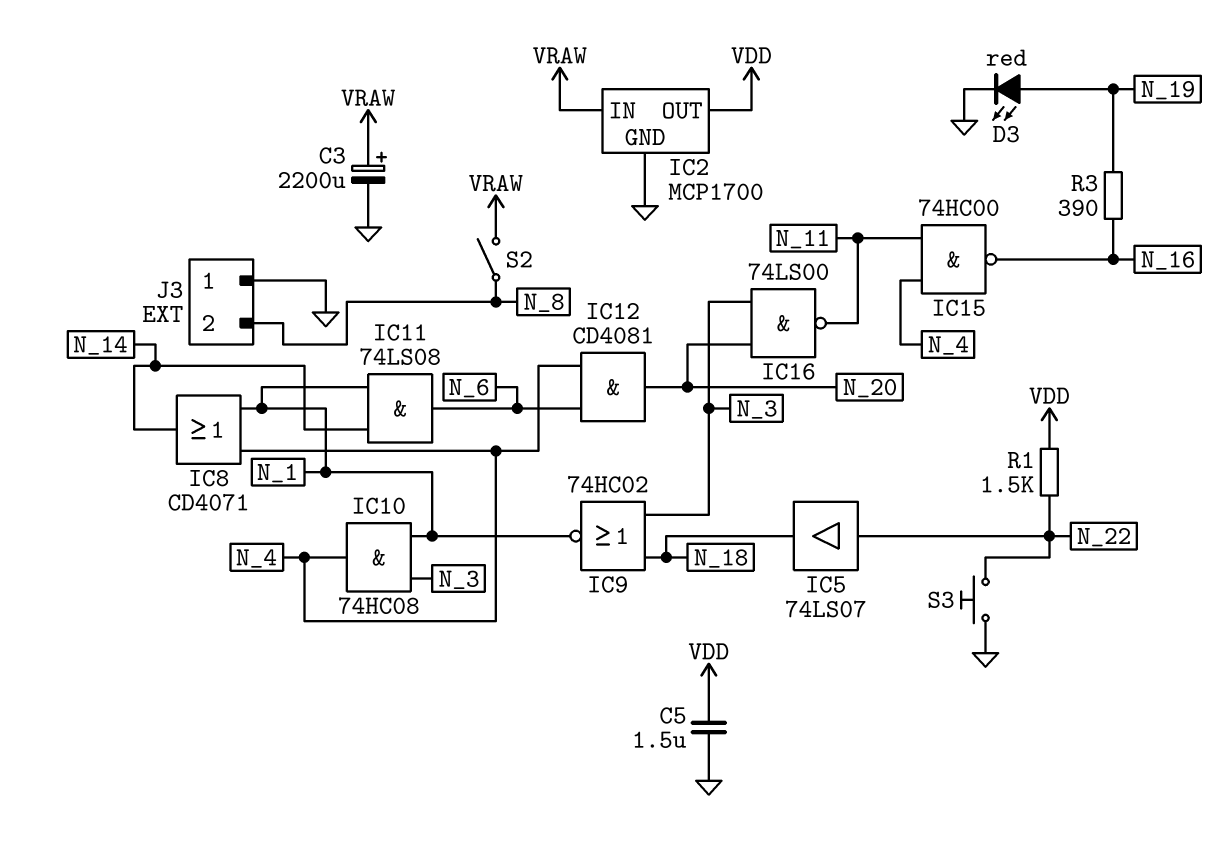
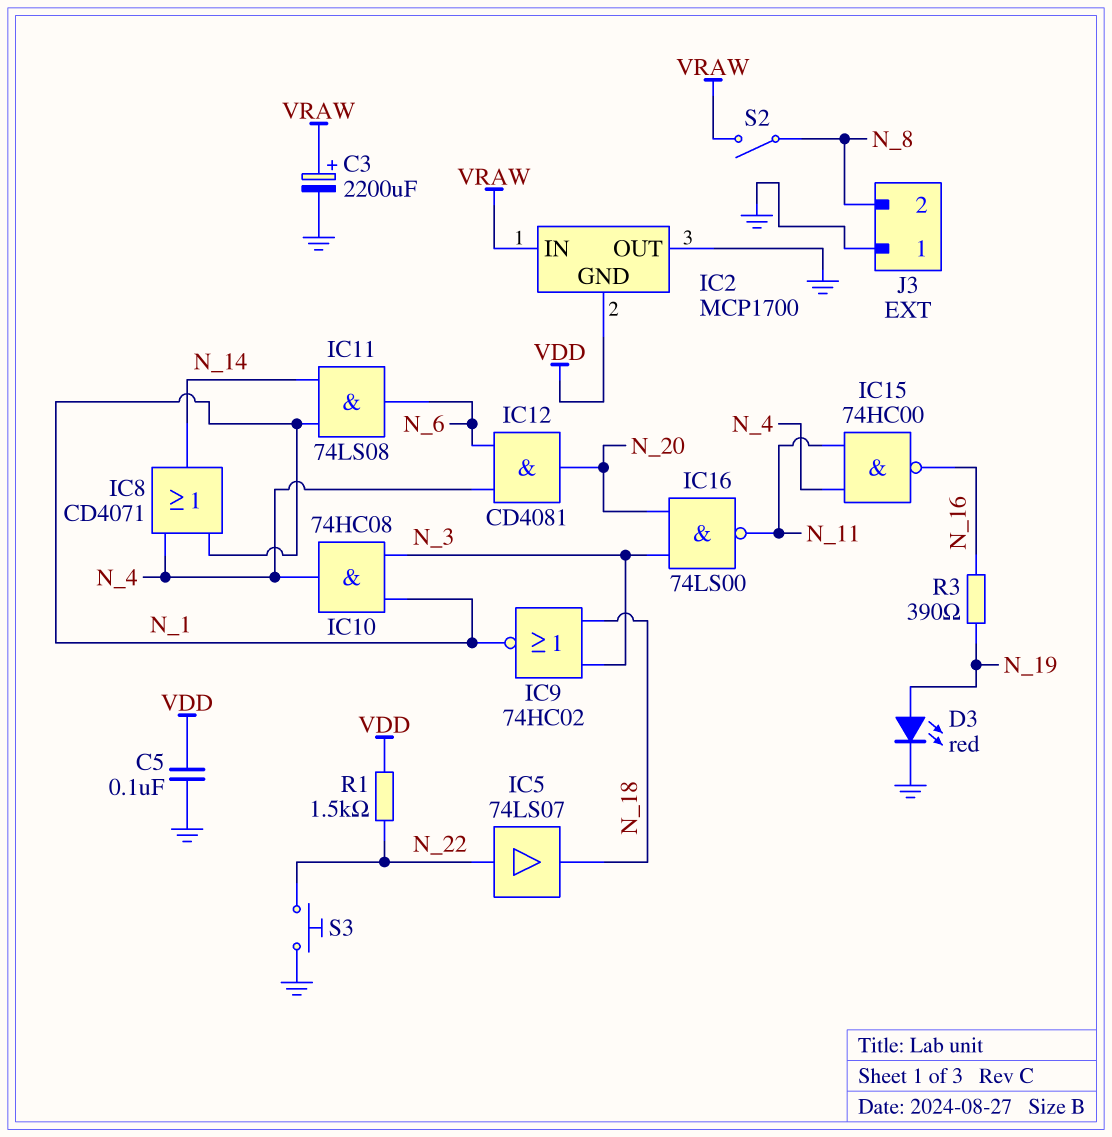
C5: 1.5uF (GND, VDD) -> 100nF (GND, VDD)
IC2 pin GND: GND -> VDD
IC2 pin OUT: VDD -> GND

